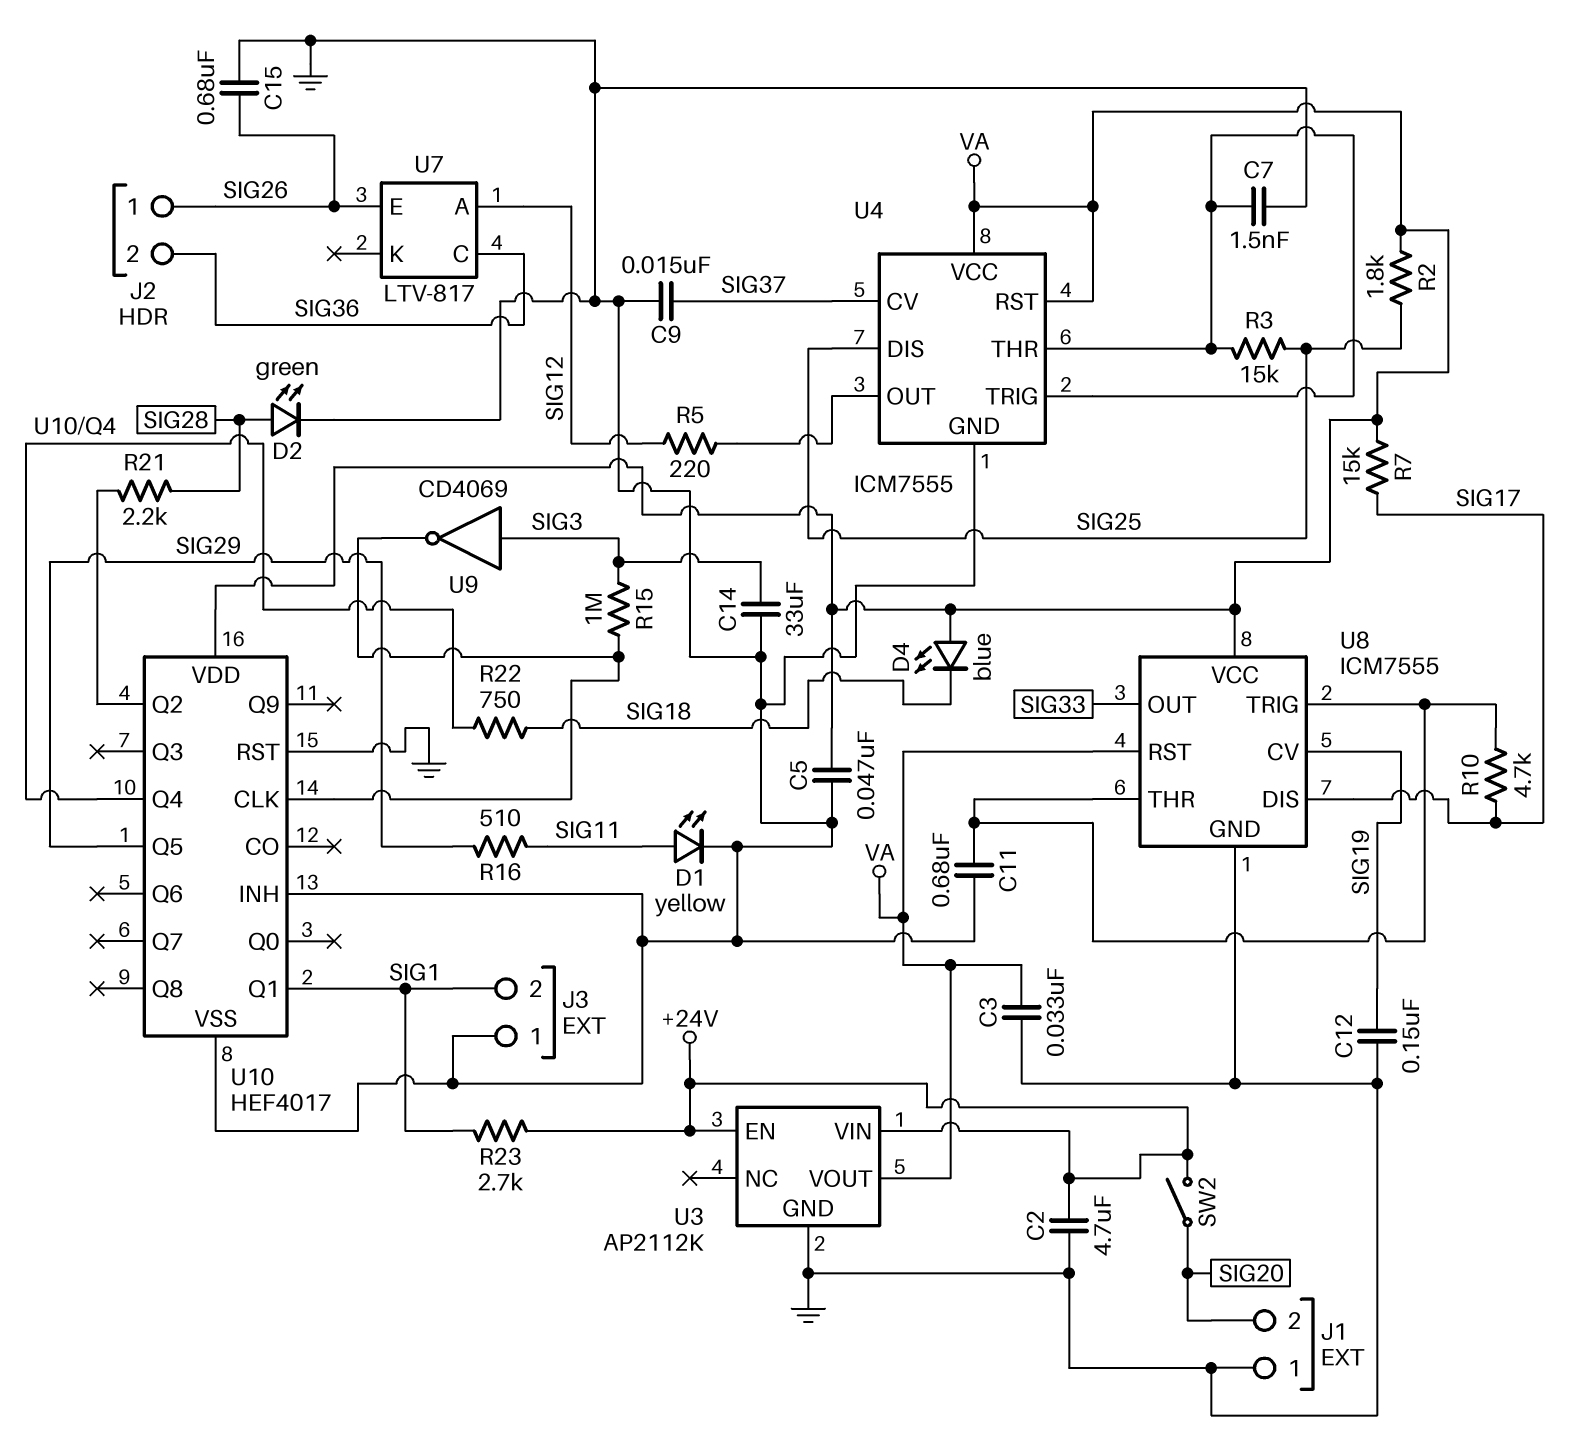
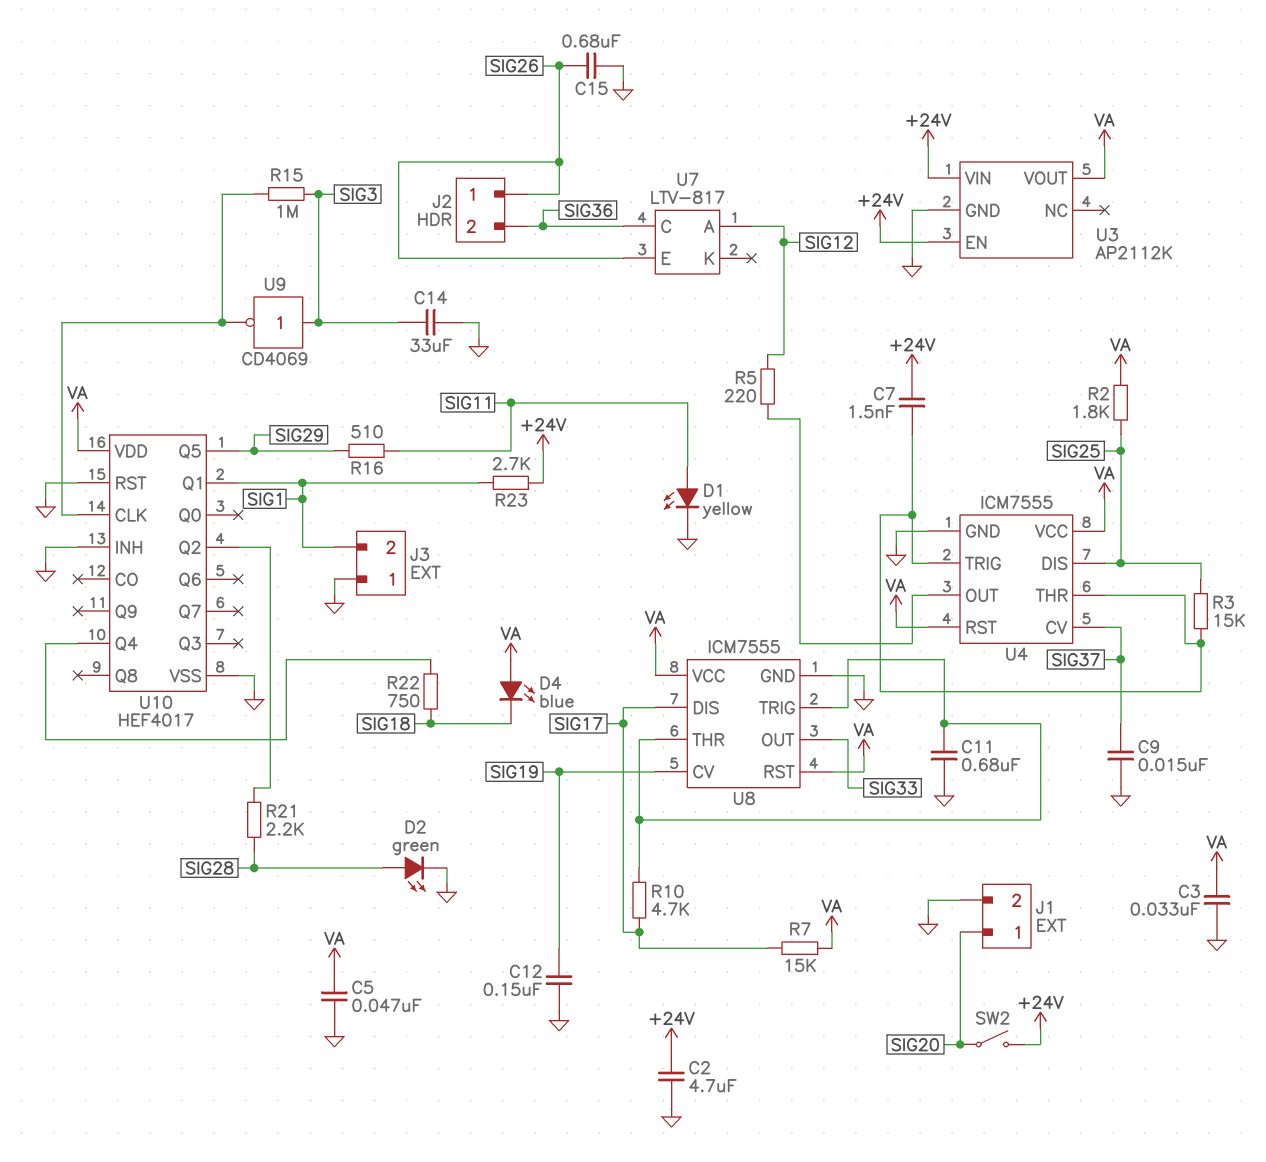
C7: 1.5nF (GND, U4/THR) -> 1.5nF (+24V, U4/THR)
J1 pin 1: GND -> SIG20
J1 pin 2: SIG20 -> GND

